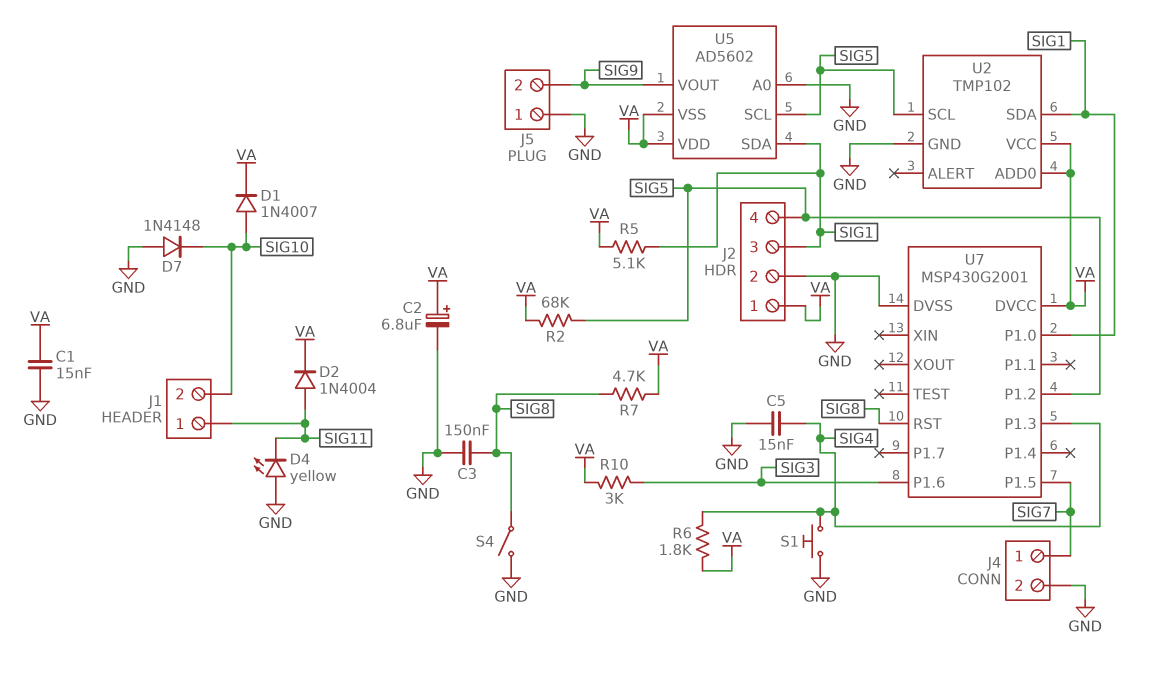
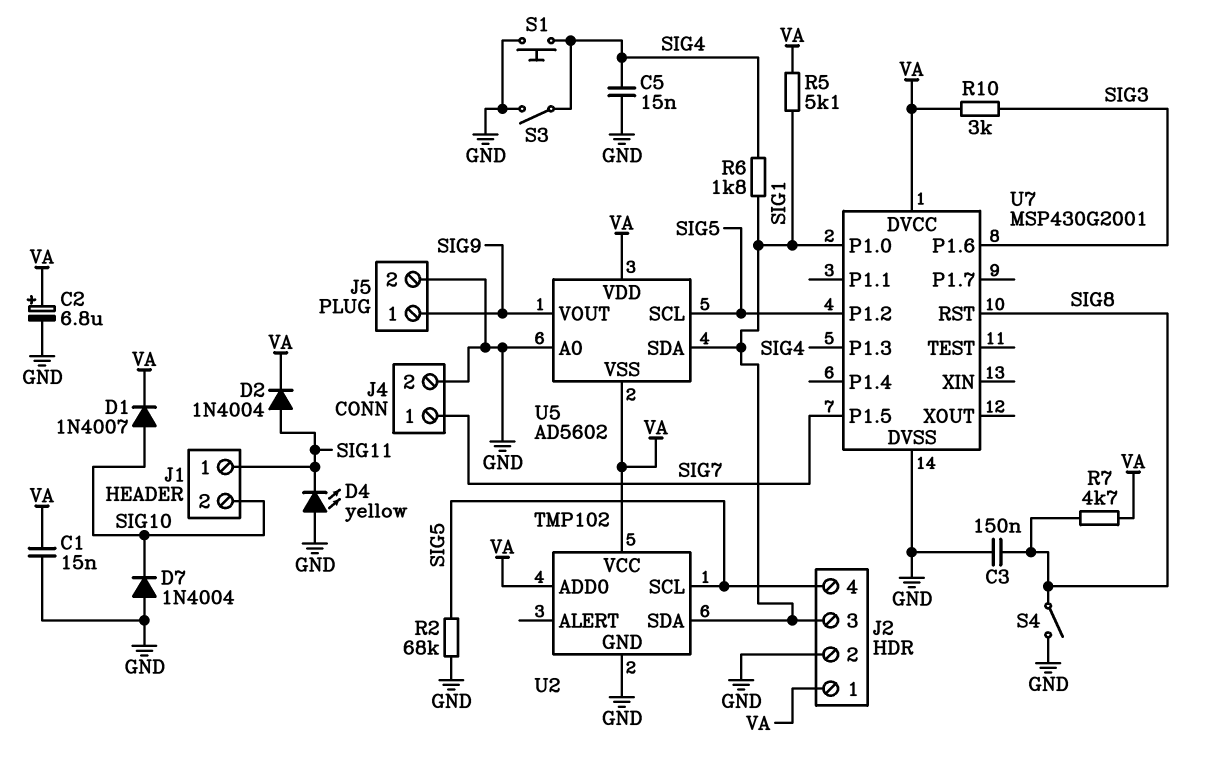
D7: diode 1N4148 (A GND, K SIG10) -> diode 1N4004 (A GND, K SIG10)
J5 pin 1: GND -> SIG9
J5 pin 2: SIG9 -> GND
R2: 68k (SIG5, VA) -> 68k (GND, SIG5)
R6: 1.8k (SIG4, VA) -> 1.8k (SIG1, SIG4)
S3: none -> switch (GND, SIG4)

